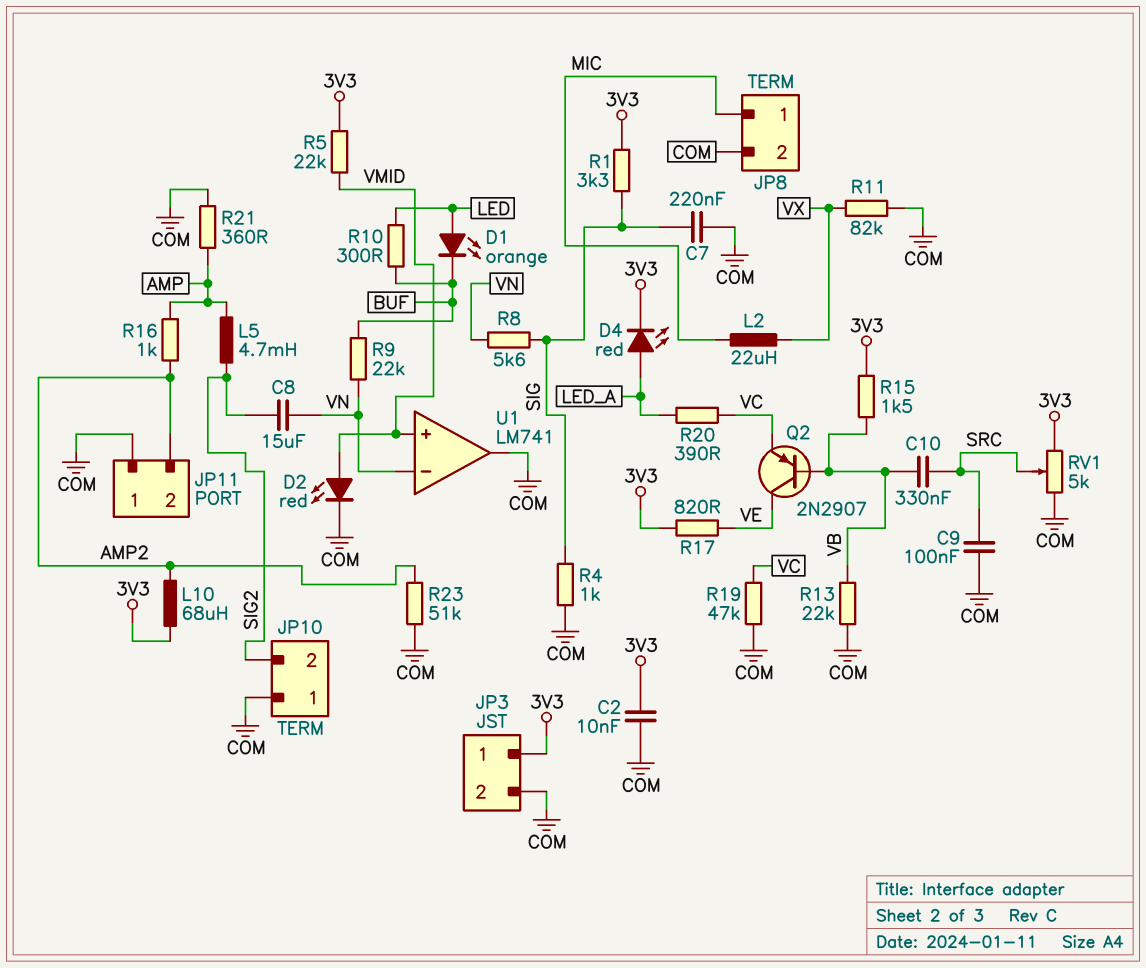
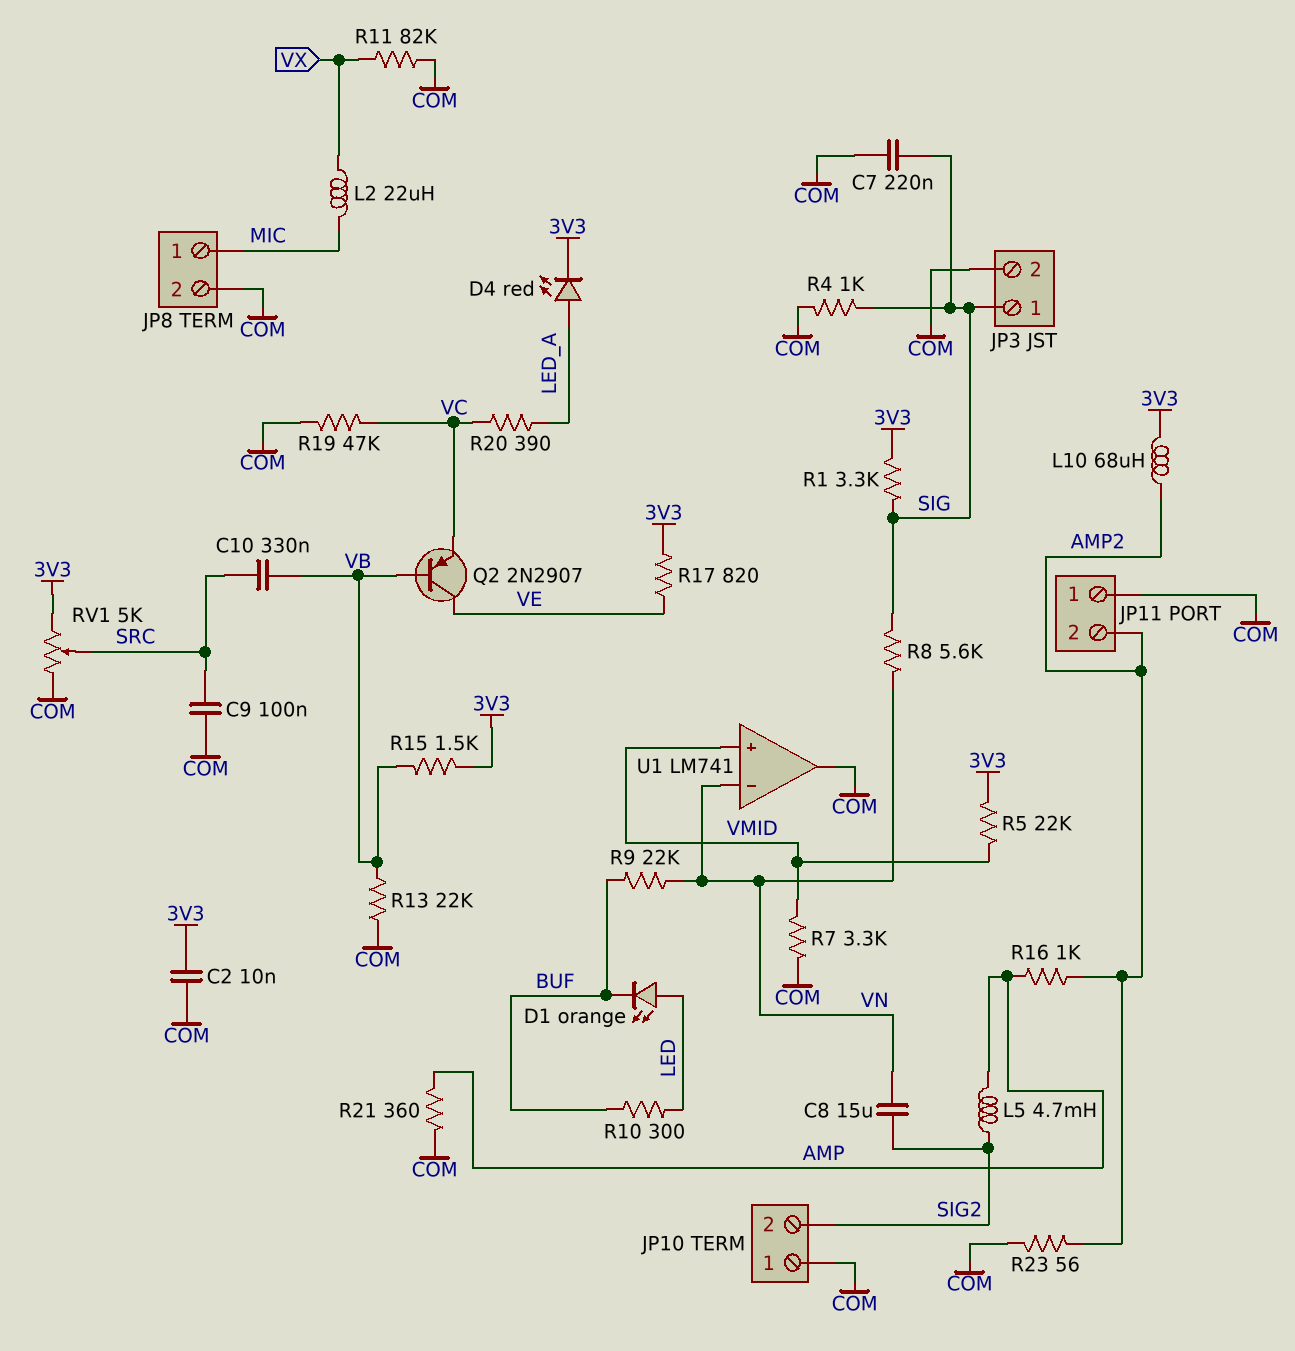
D2: LED red (A VMID, K COM) -> none
JP3 pin 1: 3V3 -> SIG
R7: none -> 3.3k (COM, VMID)
R23: 51k (AMP2, COM) -> 56 (AMP2, COM)

